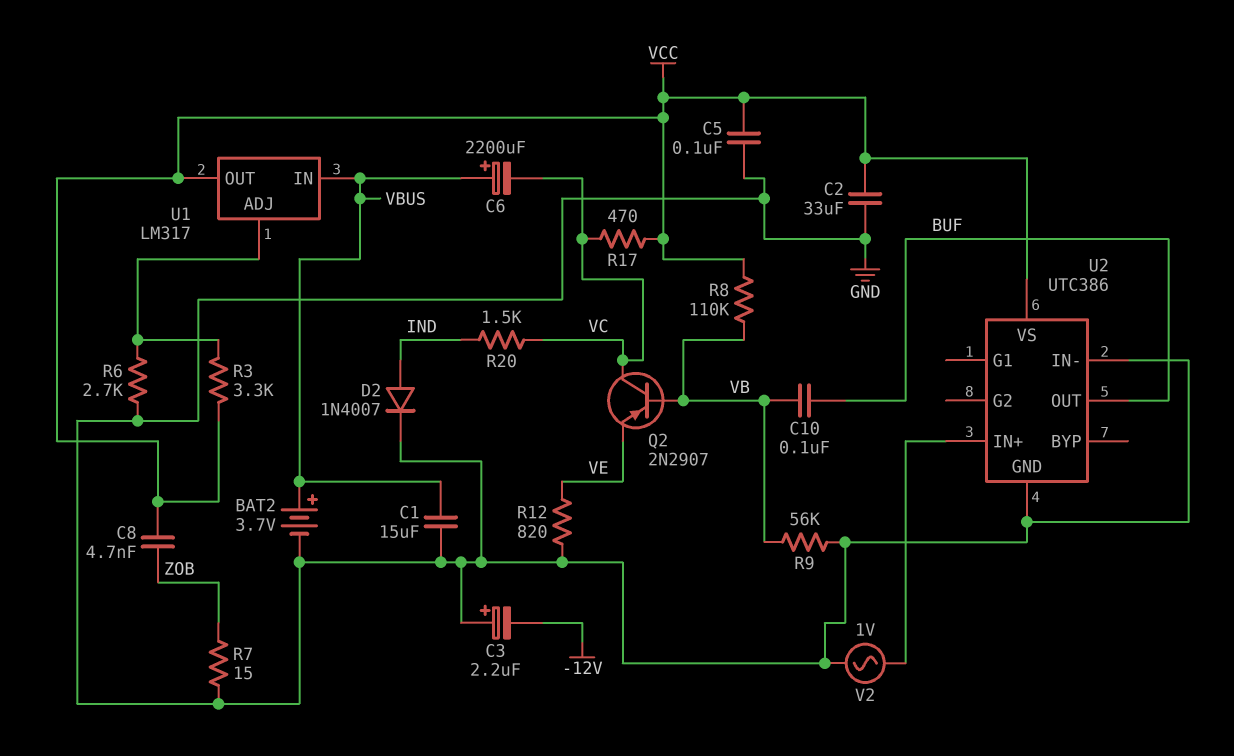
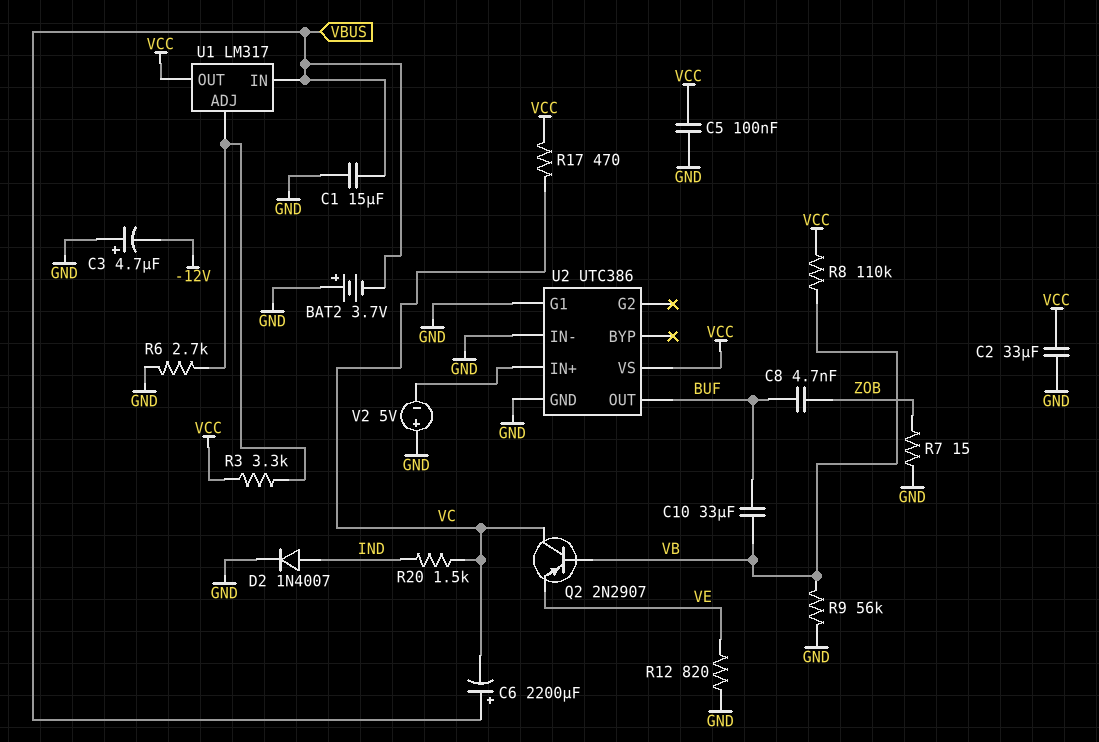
BAT2: 3.7V (plus VBUS, minus GND) -> 3.7V (plus GND, minus VBUS)
C3: 2.2uF (plus GND, minus -12V) -> 4.7uF (plus GND, minus -12V)
C8: 4.7nF (VCC, ZOB) -> 4.7nF (BUF, ZOB)
C10: 100nF (BUF, VB) -> 33uF (BUF, VB)
U2 pin G1: none -> GND
V2: AC 1V (GND, U2/IN+) -> 5V (plus GND, minus U2/IN+)

